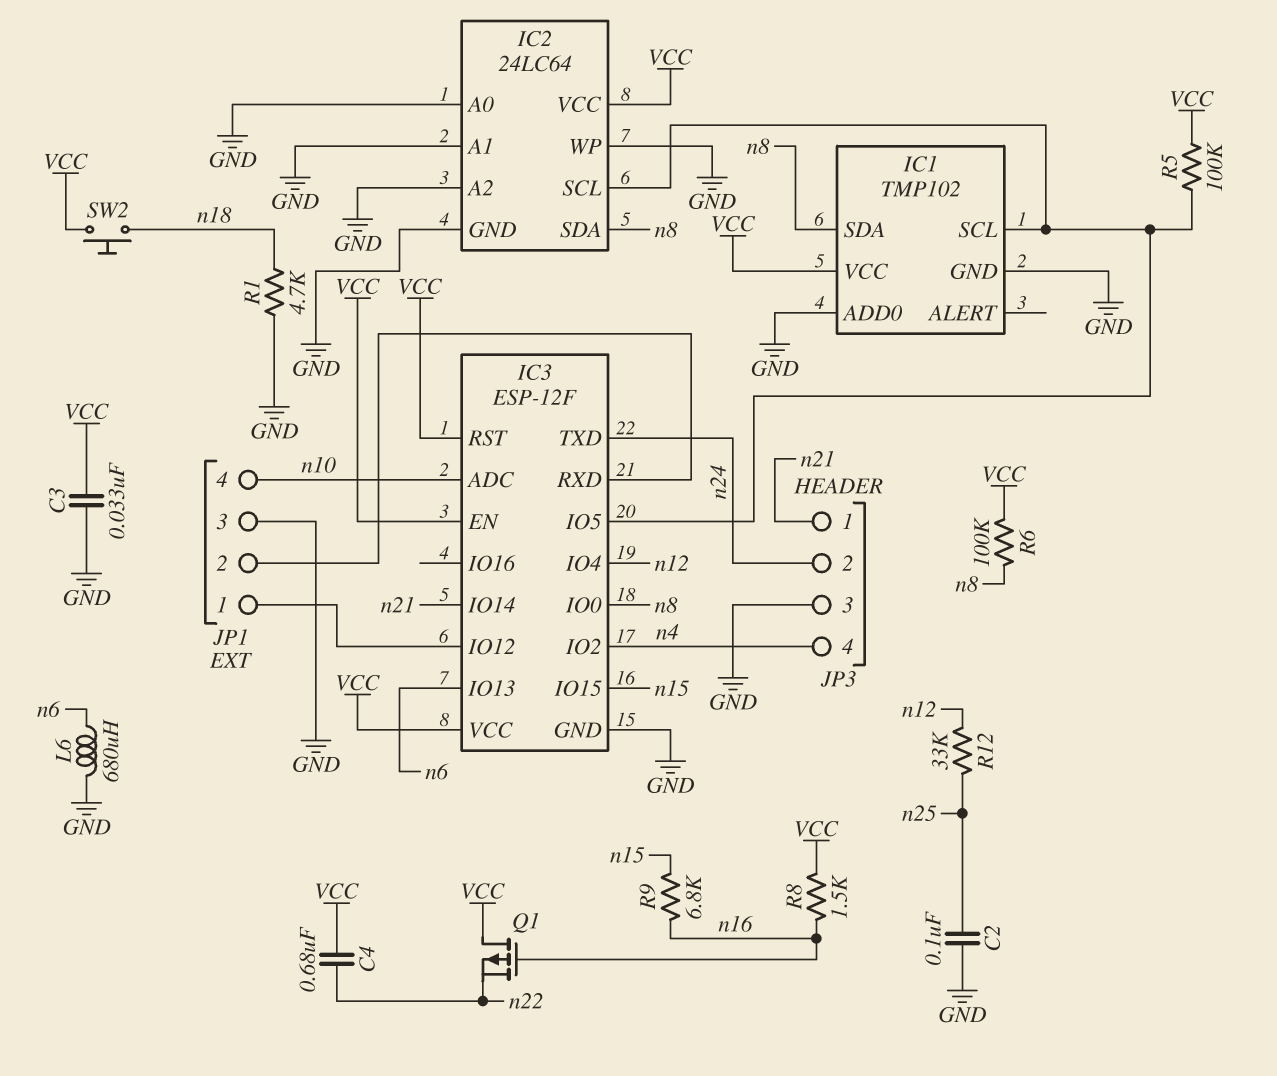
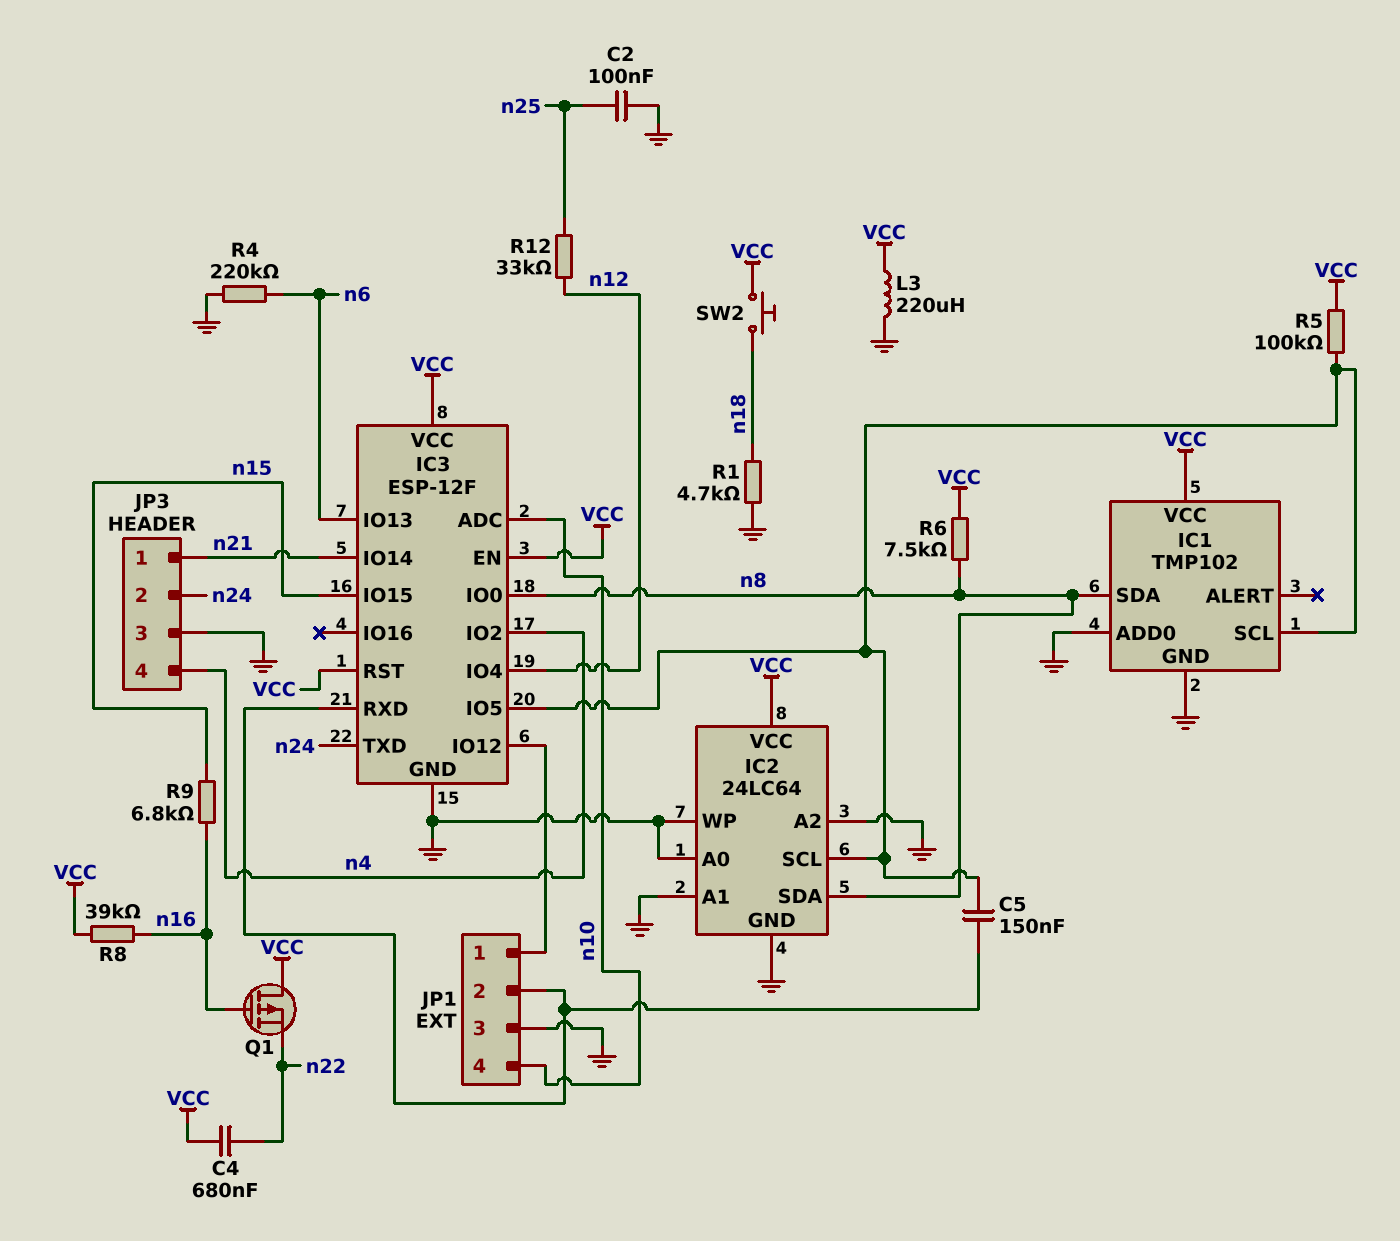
C3: 33nF (GND, VCC) -> none
C5: none -> 150nF (IC1/SCL, IC3/RXD)
L3: none -> 220uH (GND, VCC)
L6: 680uH (GND, n6) -> none
R4: none -> 220k (GND, n6)
R6: 100k (VCC, n8) -> 7.5k (VCC, n8)
R8: 1.5k (VCC, n16) -> 39k (VCC, n16)

